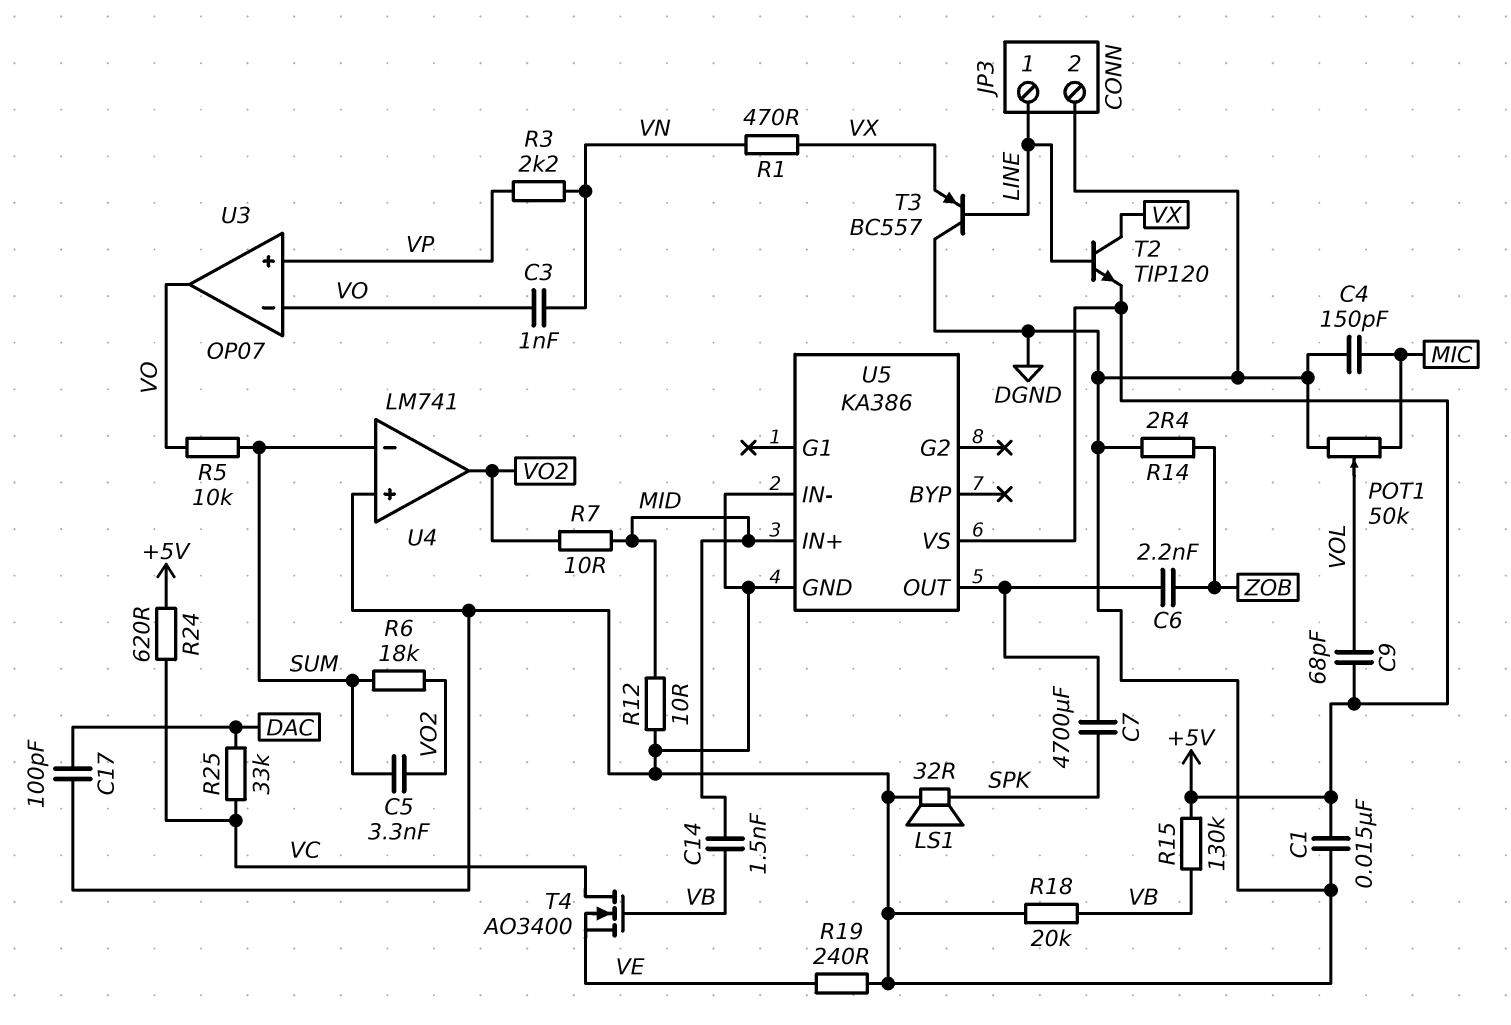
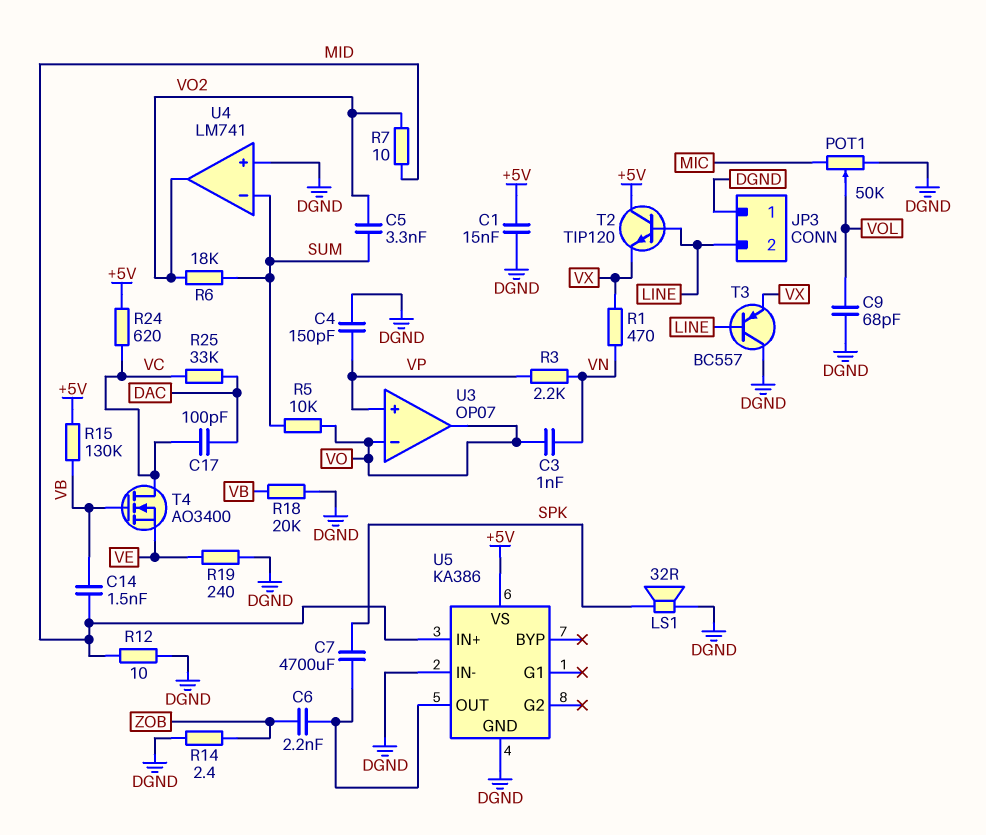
C4: 150pF (DGND, MIC) -> 150pF (DGND, VP)
C9: 68pF (+5V, VOL) -> 68pF (DGND, VOL)
C17: 100pF (DAC, DGND) -> 100pF (DAC, VC)
JP3 pin 1: LINE -> DGND
JP3 pin 2: DGND -> LINE
T2: NPN TIP120 (B LINE, C VX, E +5V) -> NPN TIP120 (B LINE, C +5V, E VX)

